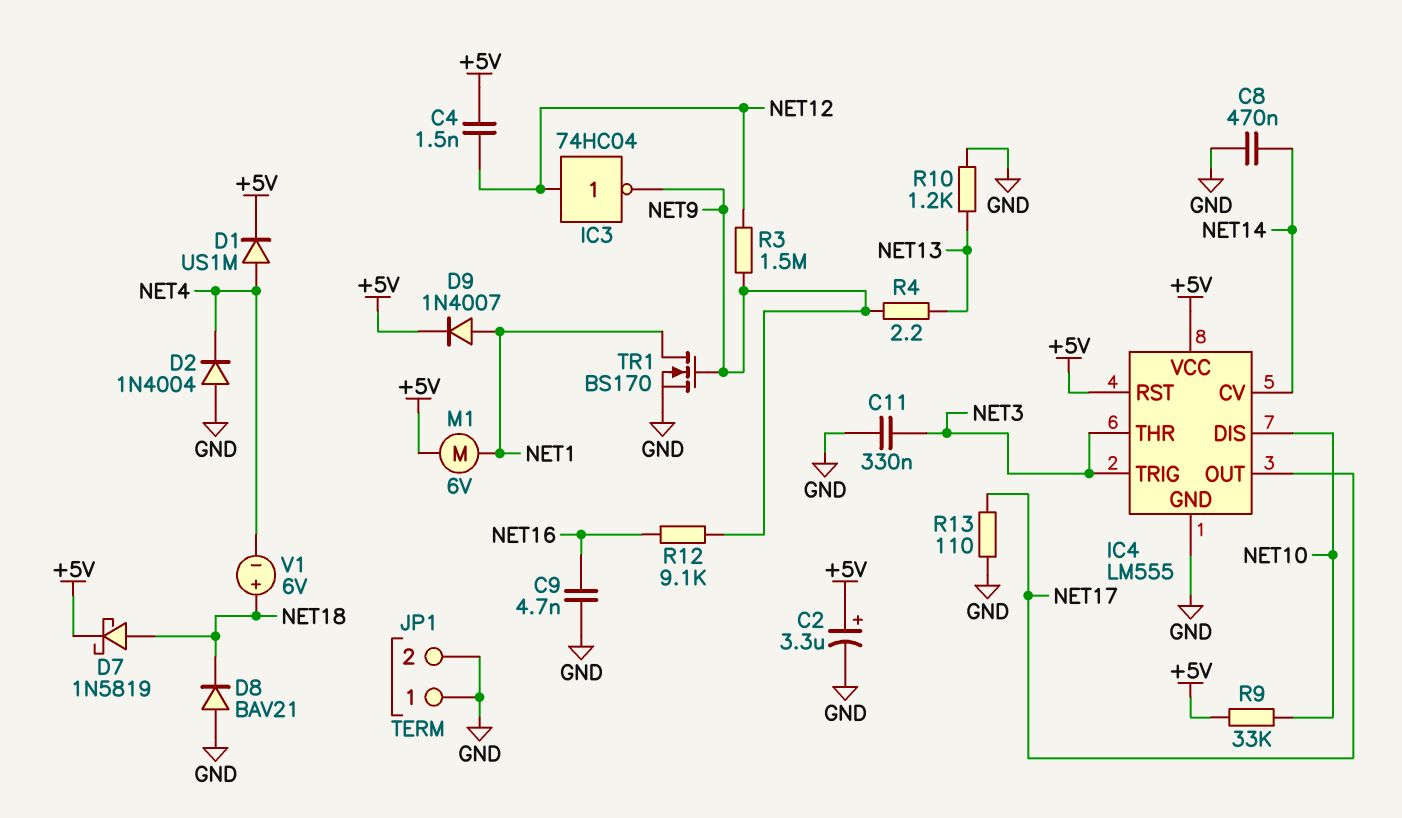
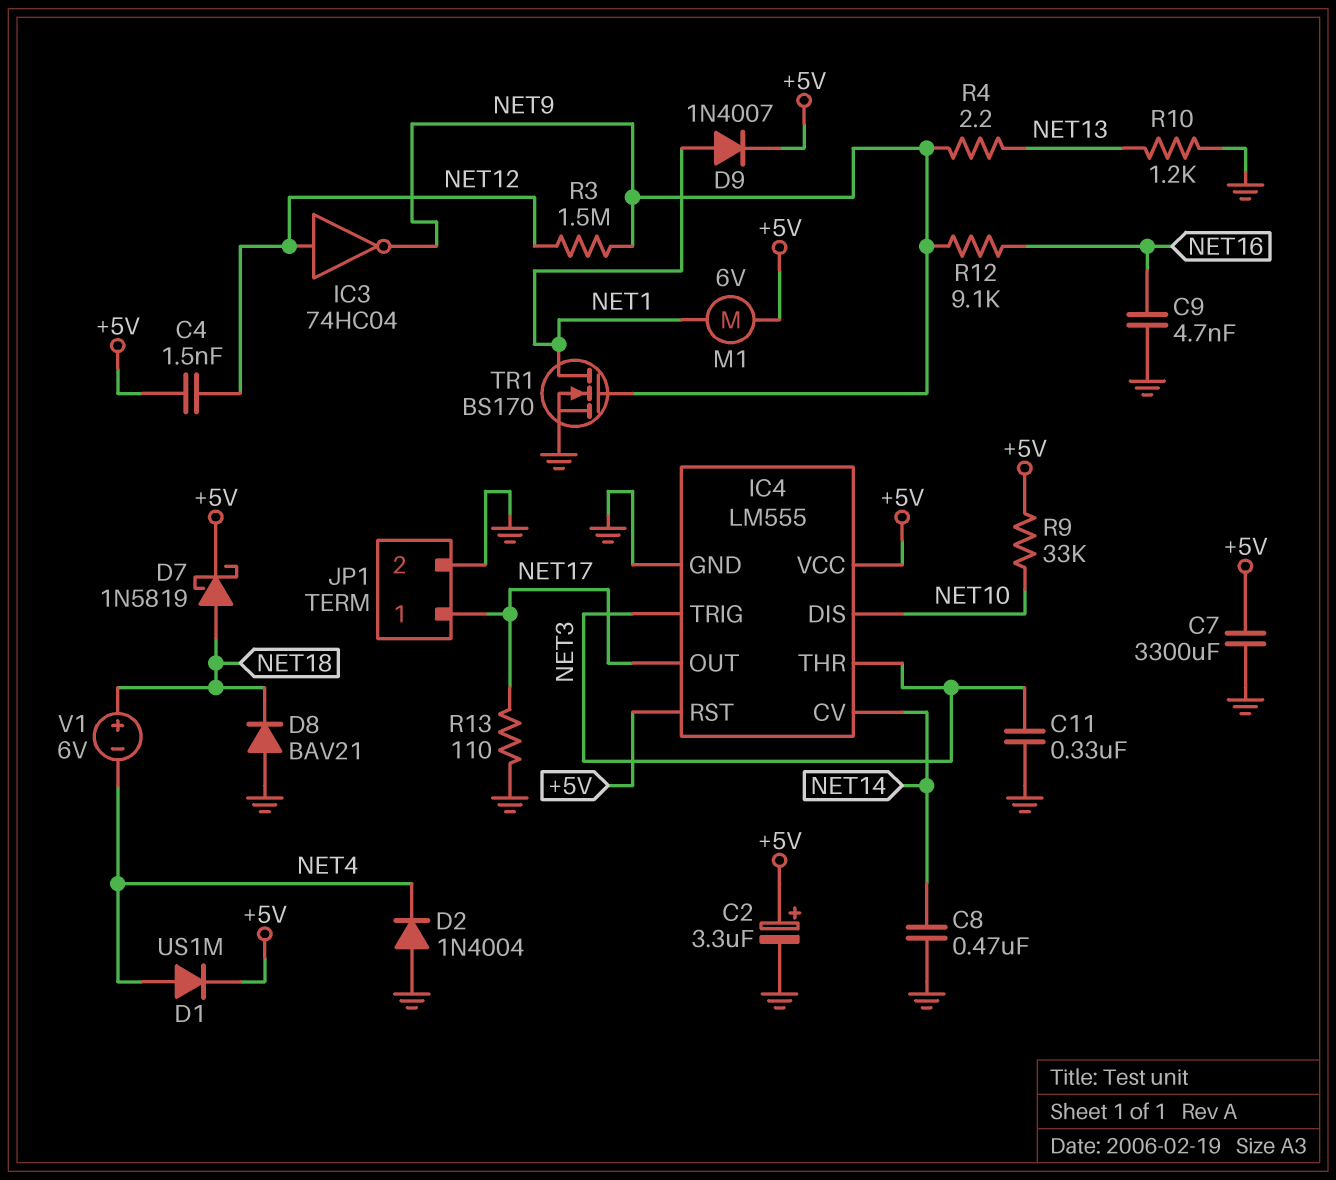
C7: none -> 3300uF (+5V, GND)
JP1 pin 1: GND -> NET17

